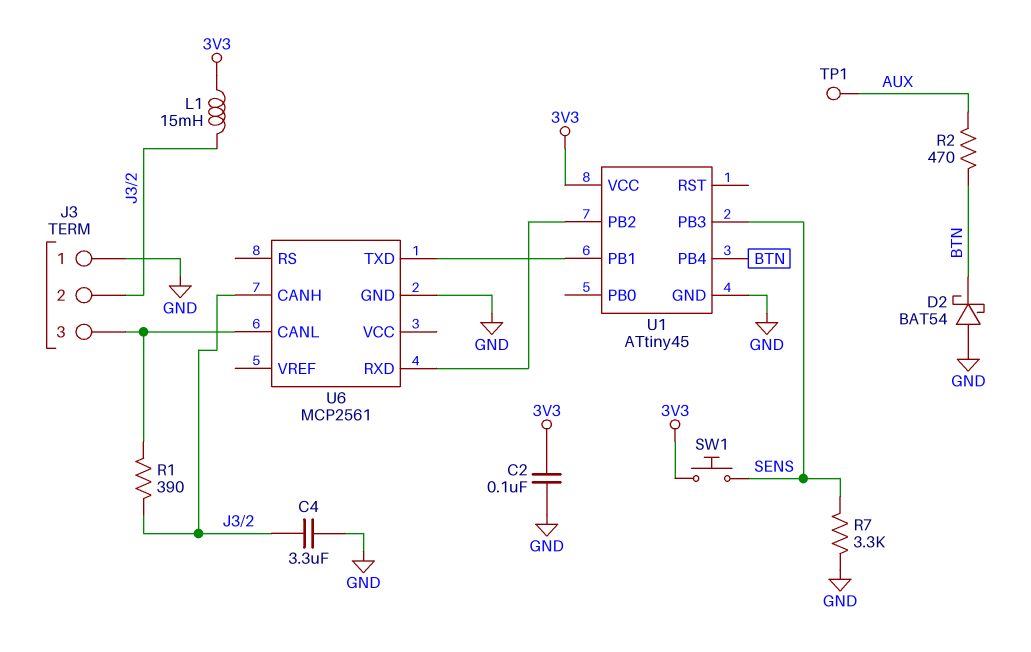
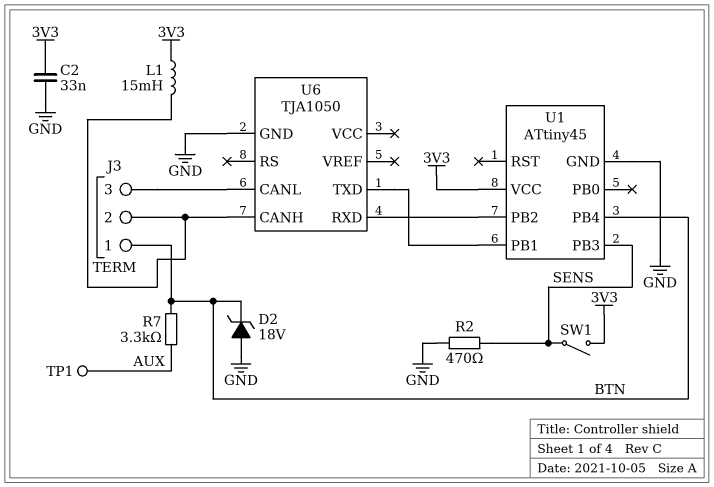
C2: 100nF (3V3, GND) -> 33nF (3V3, GND)
C4: 3.3uF (GND, J3/2) -> none
D2: schottky BAT54 (A GND, K BTN) -> zener 18V (A GND, K BTN)
J3 pin 1: GND -> BTN
R1: 390 (J3/2, J3/3) -> none
R2: 470 (AUX, BTN) -> 470 (GND, SENS)
R7: 3.3k (GND, SENS) -> 3.3k (AUX, BTN)
SW1: button (3V3, SENS) -> switch (3V3, SENS)
U6: MCP2561 -> TJA1050

